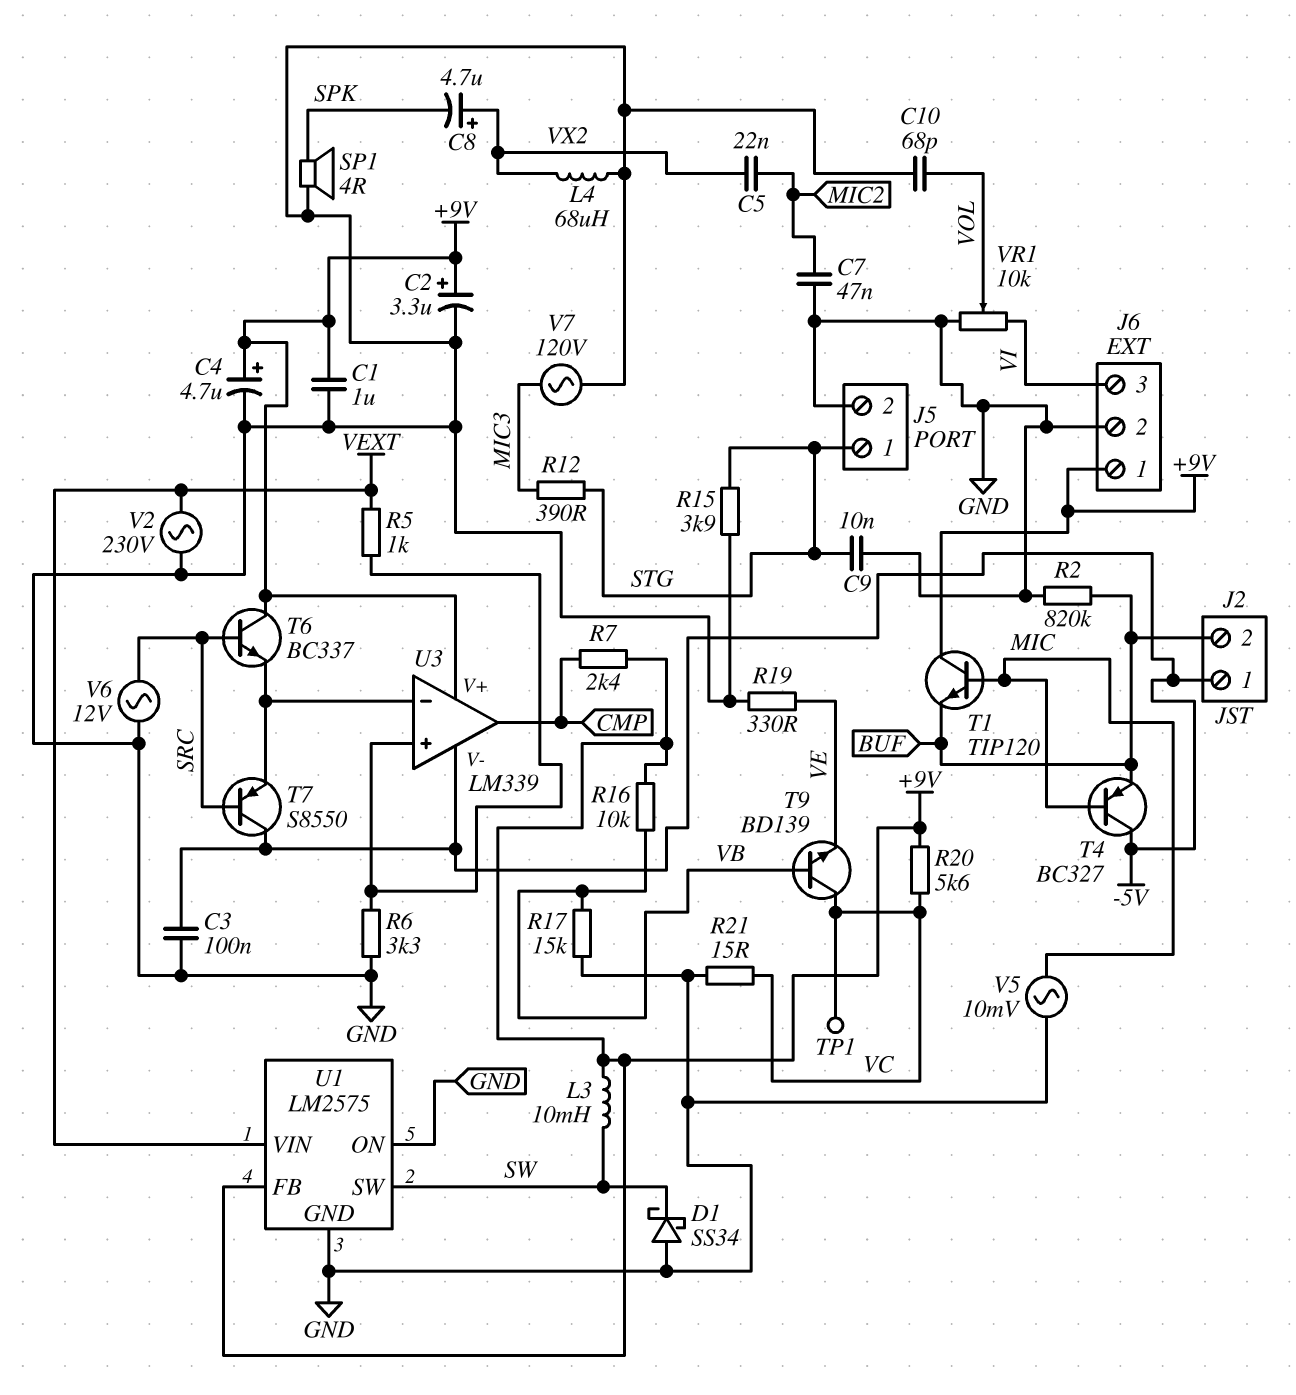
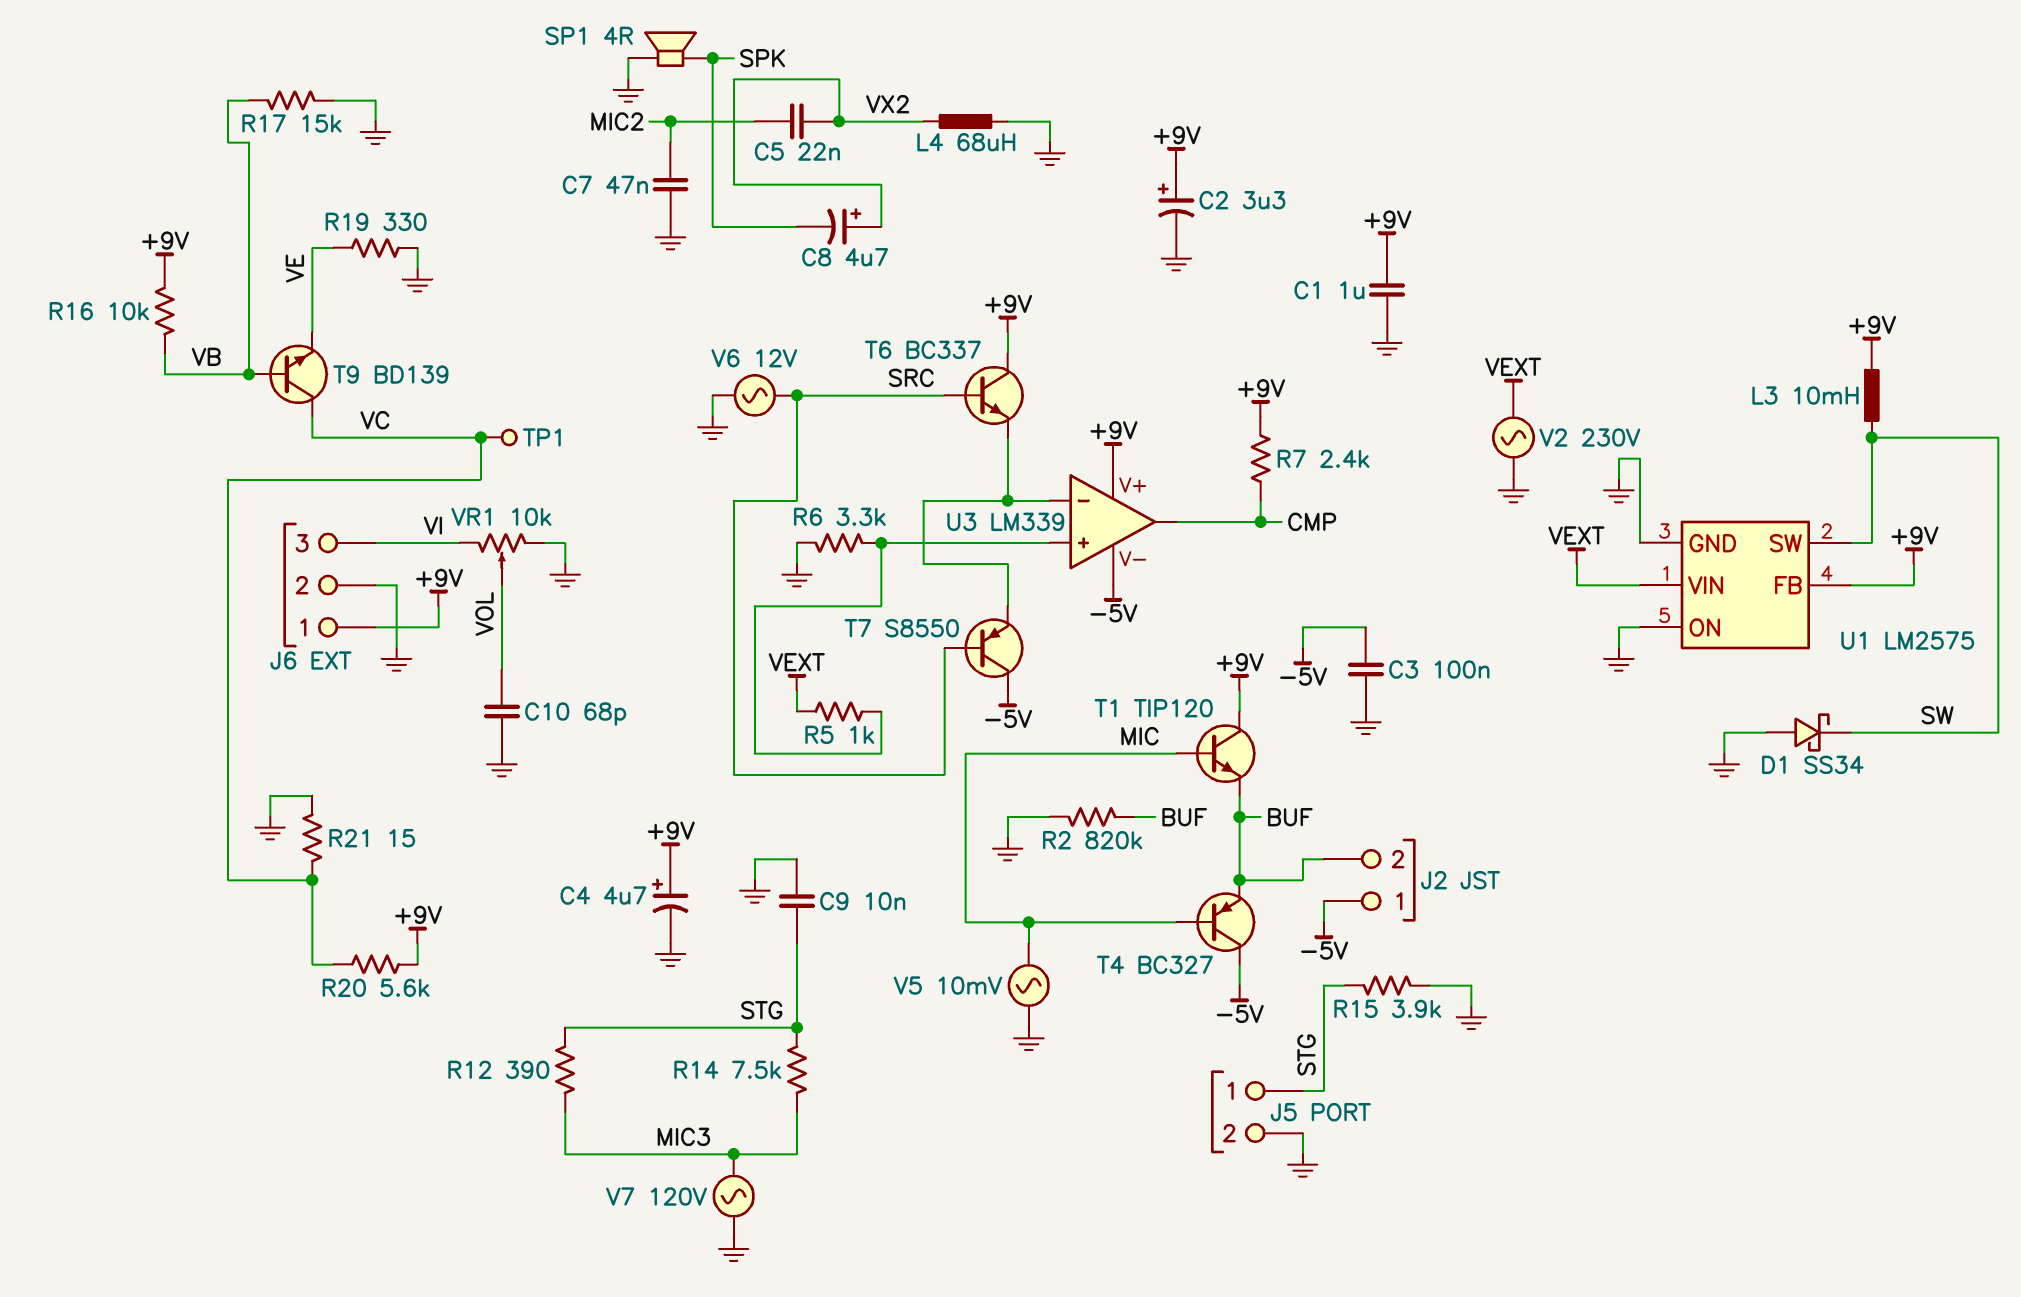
R14: none -> 7.5k (MIC3, STG)

